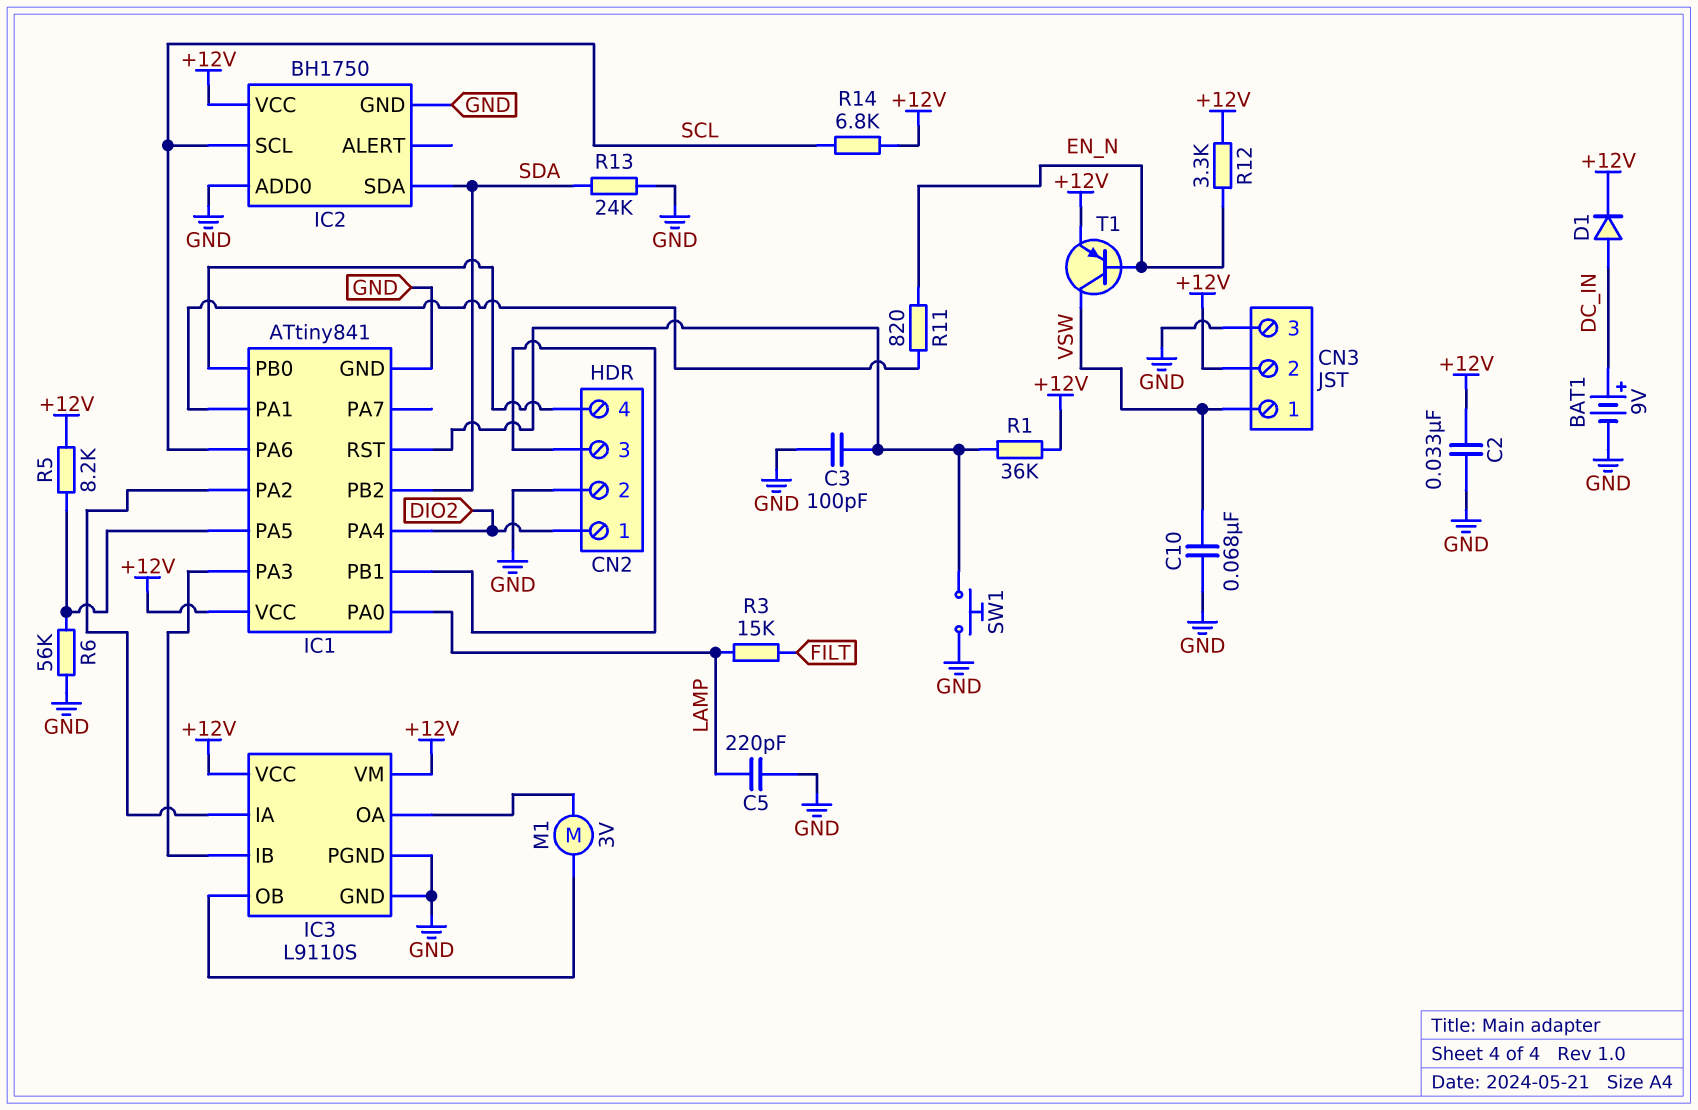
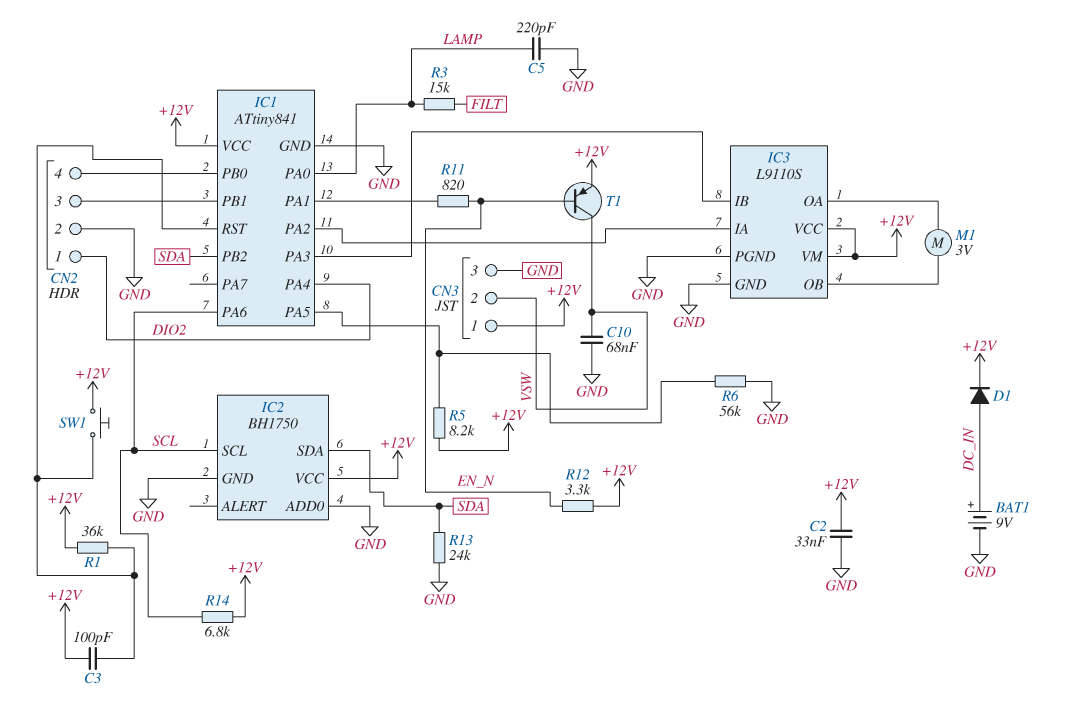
C3: 100pF (GND, IC1/RST) -> 100pF (+12V, IC1/RST)
CN3 pin 1: VSW -> +12V
CN3 pin 2: +12V -> VSW
SW1: button (GND, IC1/RST) -> button (+12V, IC1/RST)

